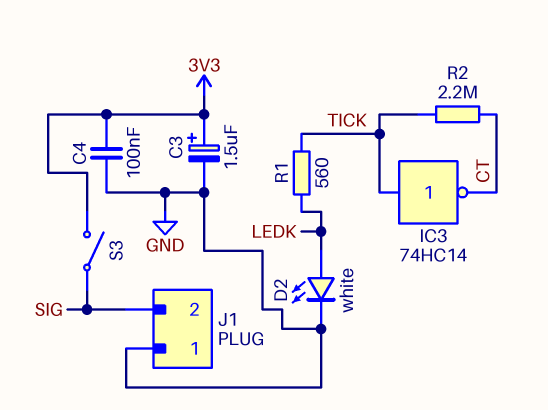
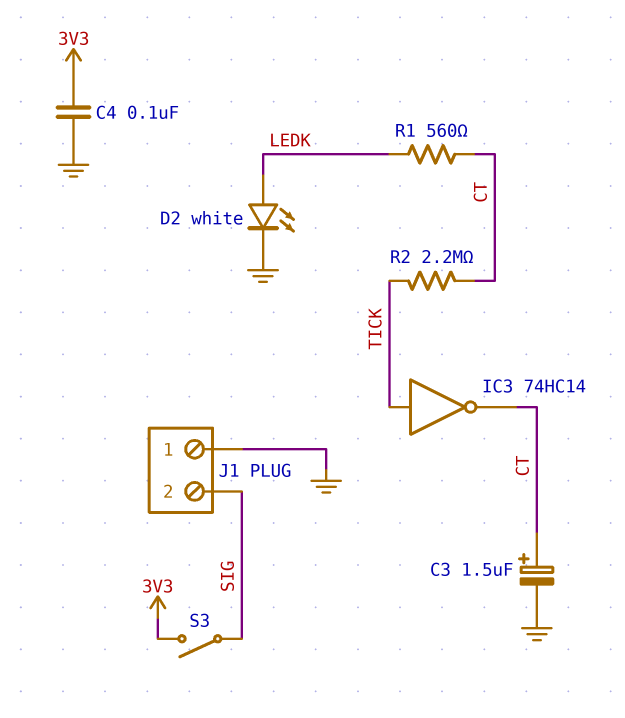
C3: 1.5uF (plus 3V3, minus GND) -> 1.5uF (plus CT, minus GND)
R1: 560 (LEDK, TICK) -> 560 (CT, LEDK)

